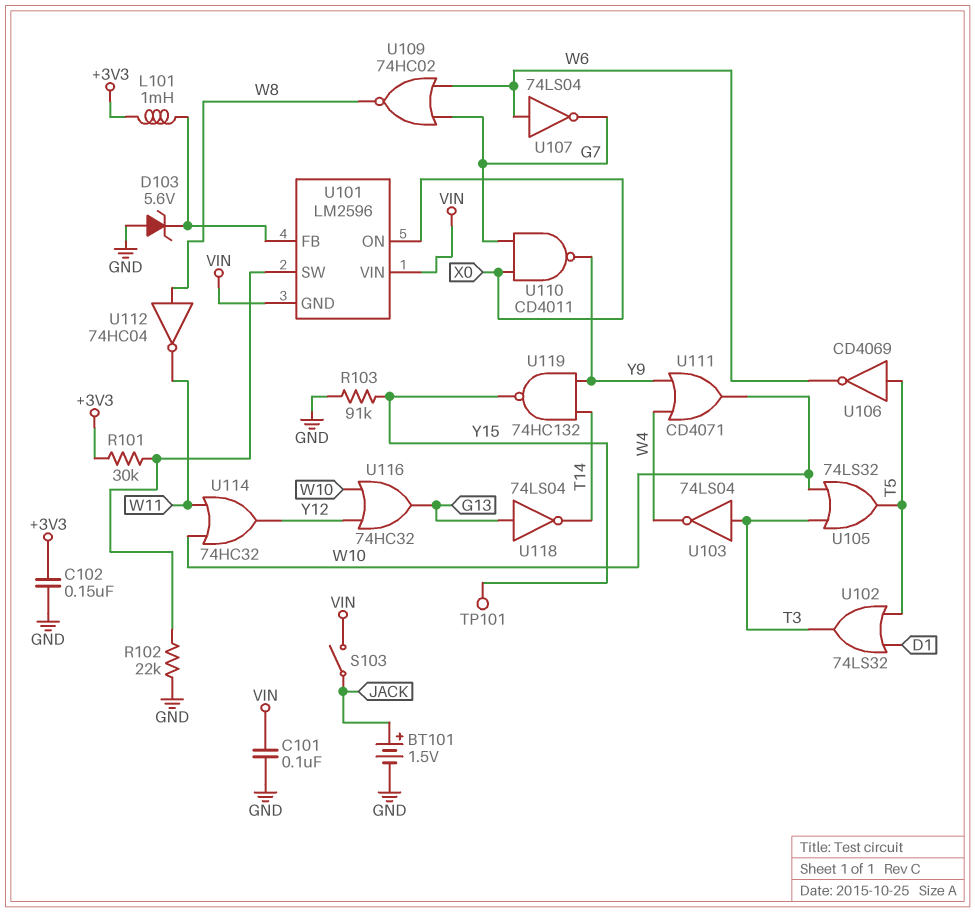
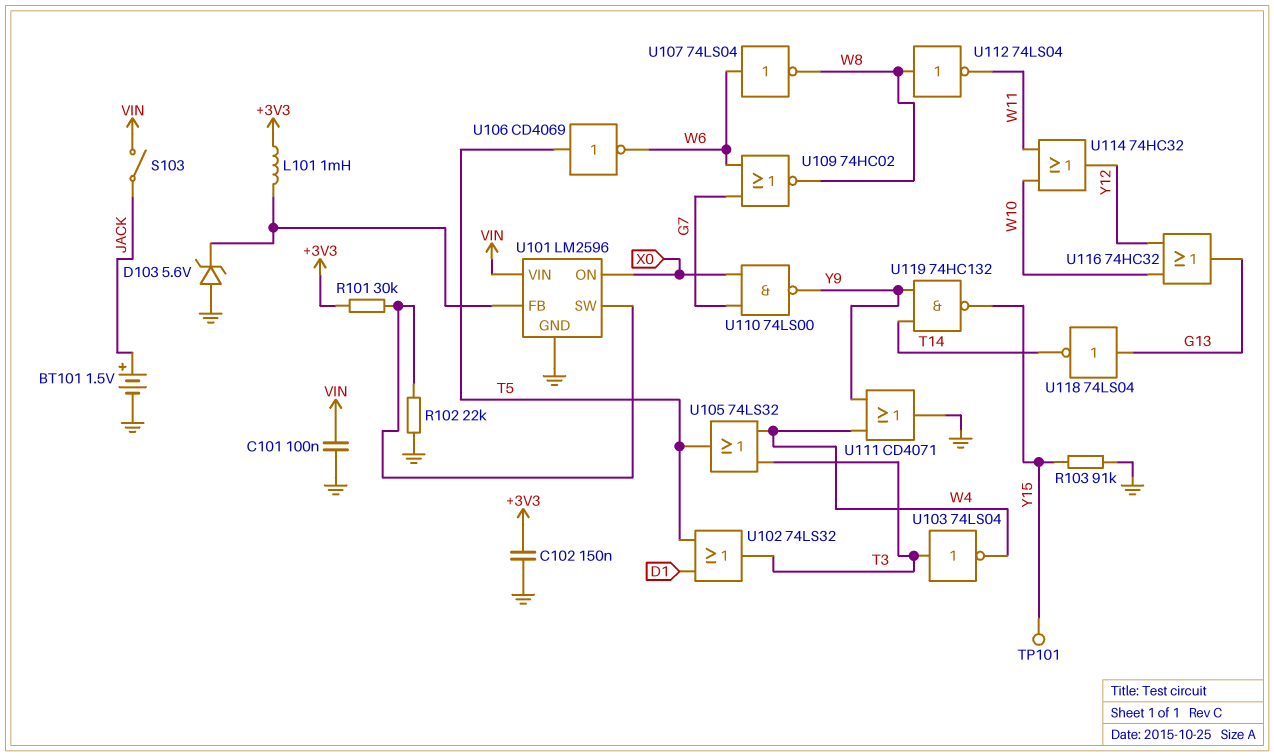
U101 pin GND: VIN -> GND
U105: OR 74LS32 (in T3, in W10, out T5) -> OR 74LS32 (in T3, in W4, out T5)
U107: NOT 74LS04 (in W6, out G7) -> NOT 74LS04 (in W6, out W8)
U110: NAND CD4011 (in G7, in X0, out Y9) -> NAND 74LS00 (in G7, in X0, out Y9)
U111: OR CD4071 (in W4, in Y9, out W10) -> OR CD4071 (in W4, in Y9, out GND)
U112: NOT 74HC04 (in W8, out W11) -> NOT 74LS04 (in W8, out W11)

